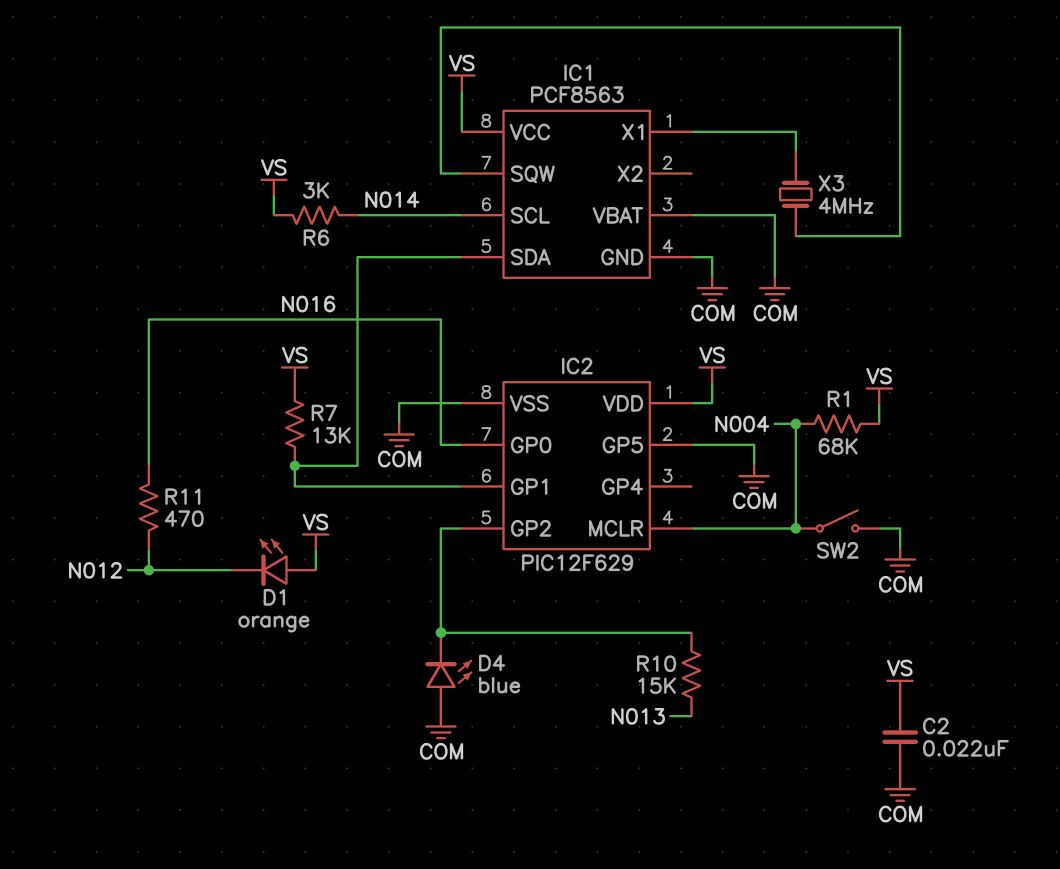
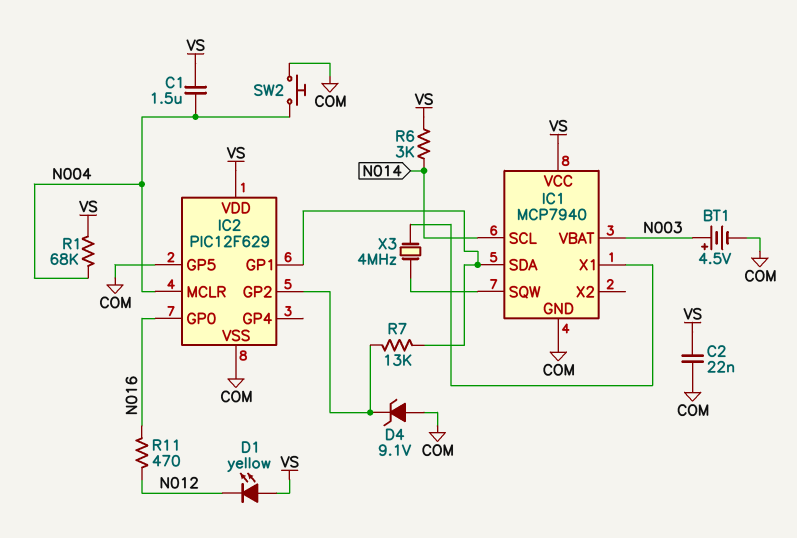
BT1: none -> 4.5V (plus N003, minus COM)
C1: none -> 1.5uF (N004, VS)
D1: LED orange (A VS, K N012) -> LED yellow (A VS, K N012)
D4: LED blue (A COM, K IC2/GP2) -> zener 9.1V (A COM, K IC2/GP2)
IC1: PCF8563 -> MCP7940
IC1 pin VBAT: COM -> N003
R7: 13k (IC1/SDA, VS) -> 13k (IC1/SDA, IC2/GP2)
R10: 15k (IC2/GP2, N013) -> none
SW2: switch (COM, N004) -> button (COM, N004)

